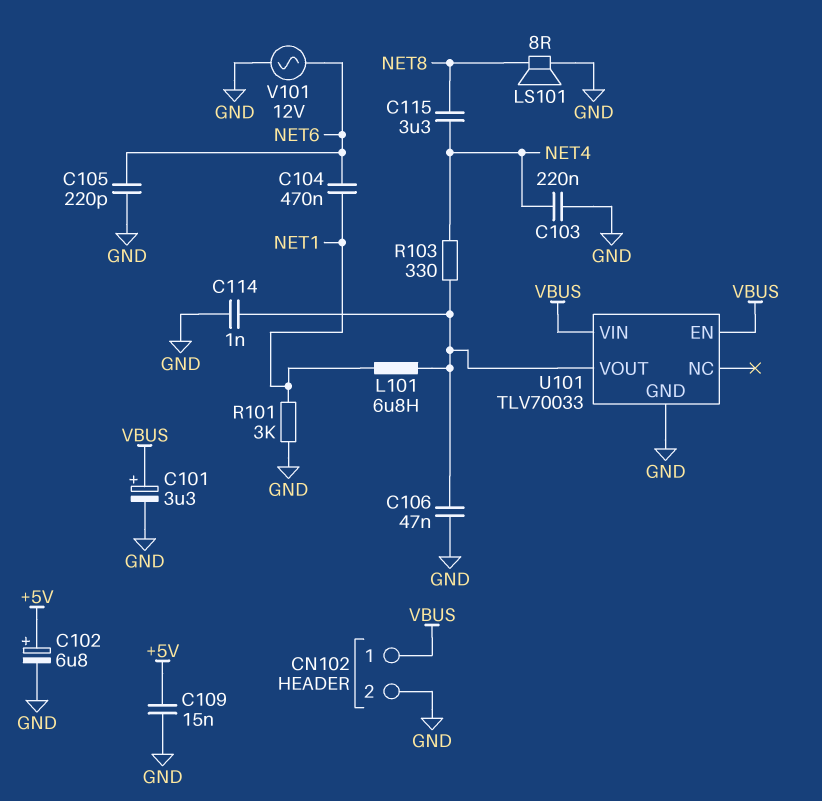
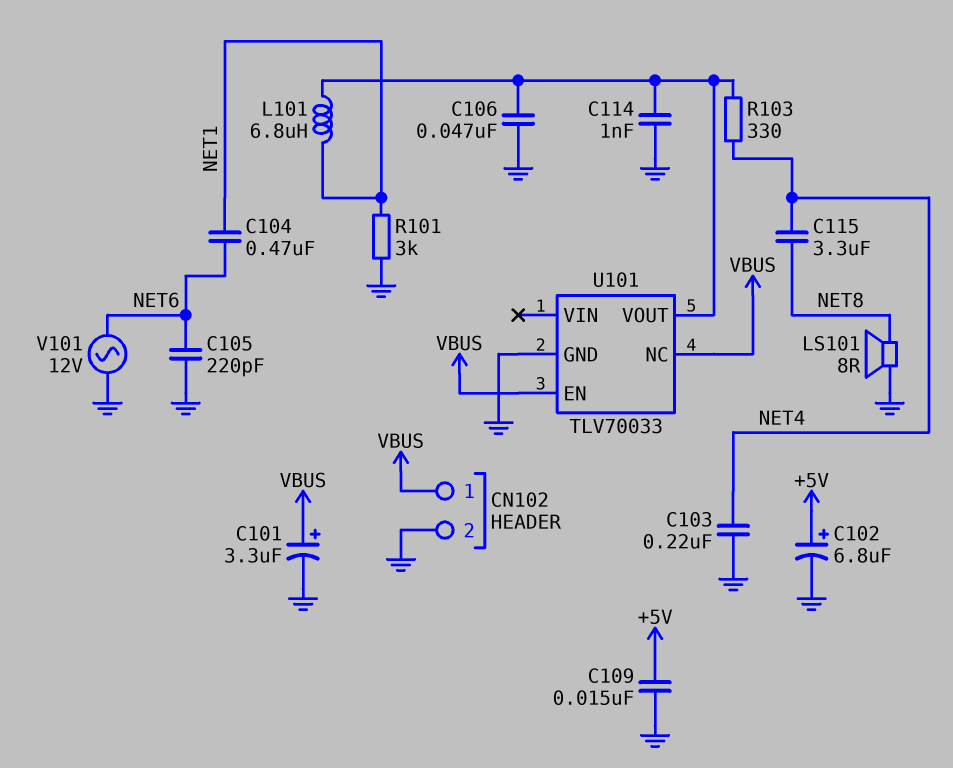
U101 pin NC: none -> VBUS
U101 pin VIN: VBUS -> none

